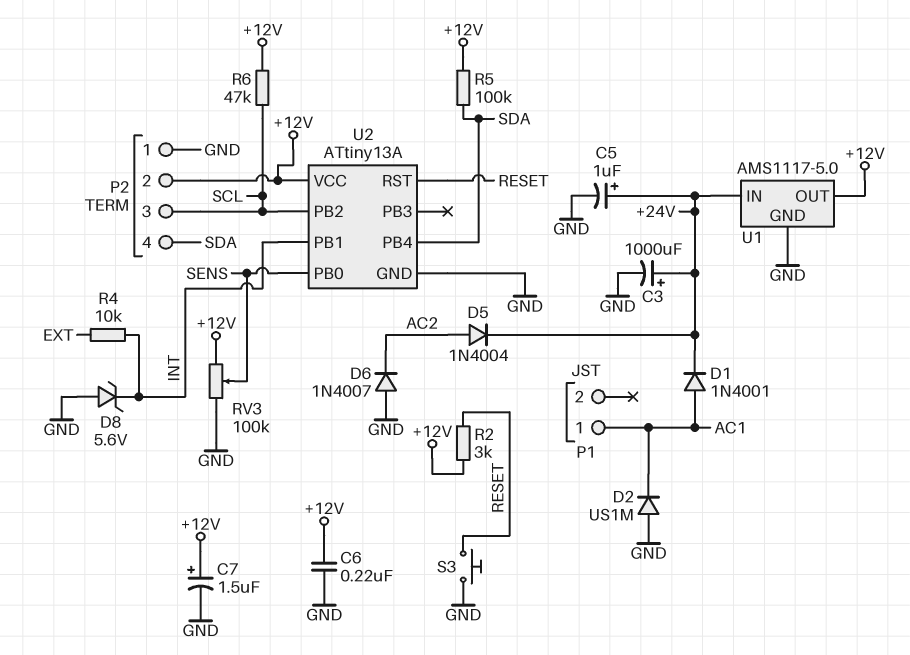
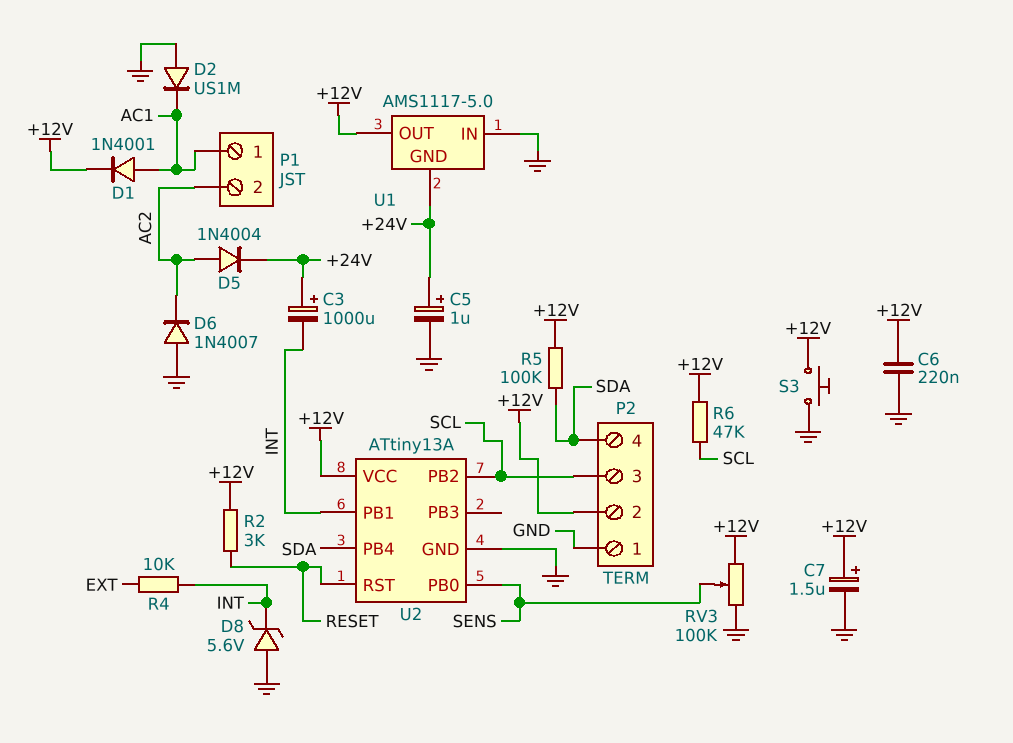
C3: 1000uF (plus +24V, minus GND) -> 1000uF (plus +24V, minus INT)
D1: diode 1N4001 (A AC1, K +24V) -> diode 1N4001 (A AC1, K +12V)
P1 pin 2: none -> AC2
S3: button (GND, RESET) -> button (+12V, GND)
U1 pin GND: GND -> +24V
U1 pin IN: +24V -> GND

